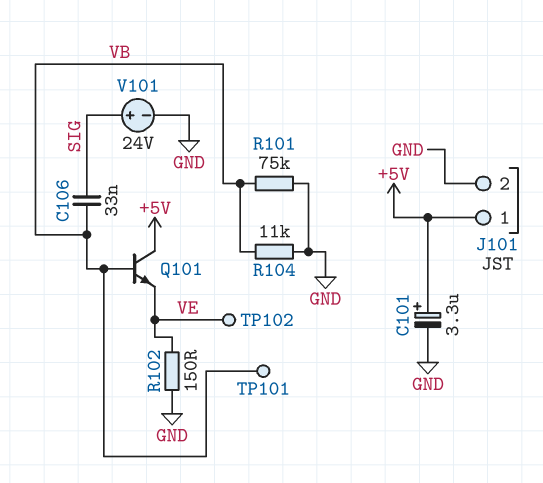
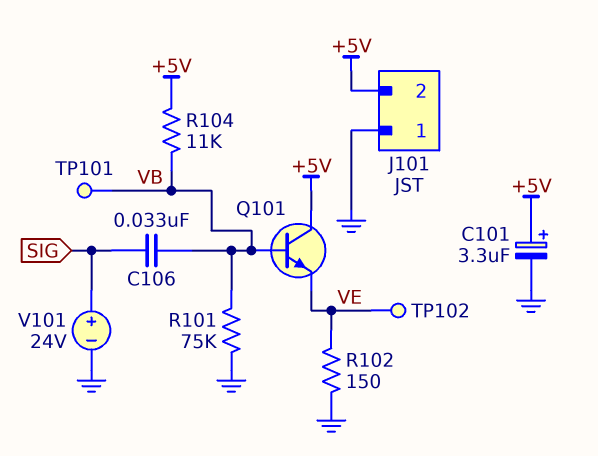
J101 pin 1: +5V -> GND
J101 pin 2: GND -> +5V
R104: 11k (GND, VB) -> 11k (+5V, VB)

